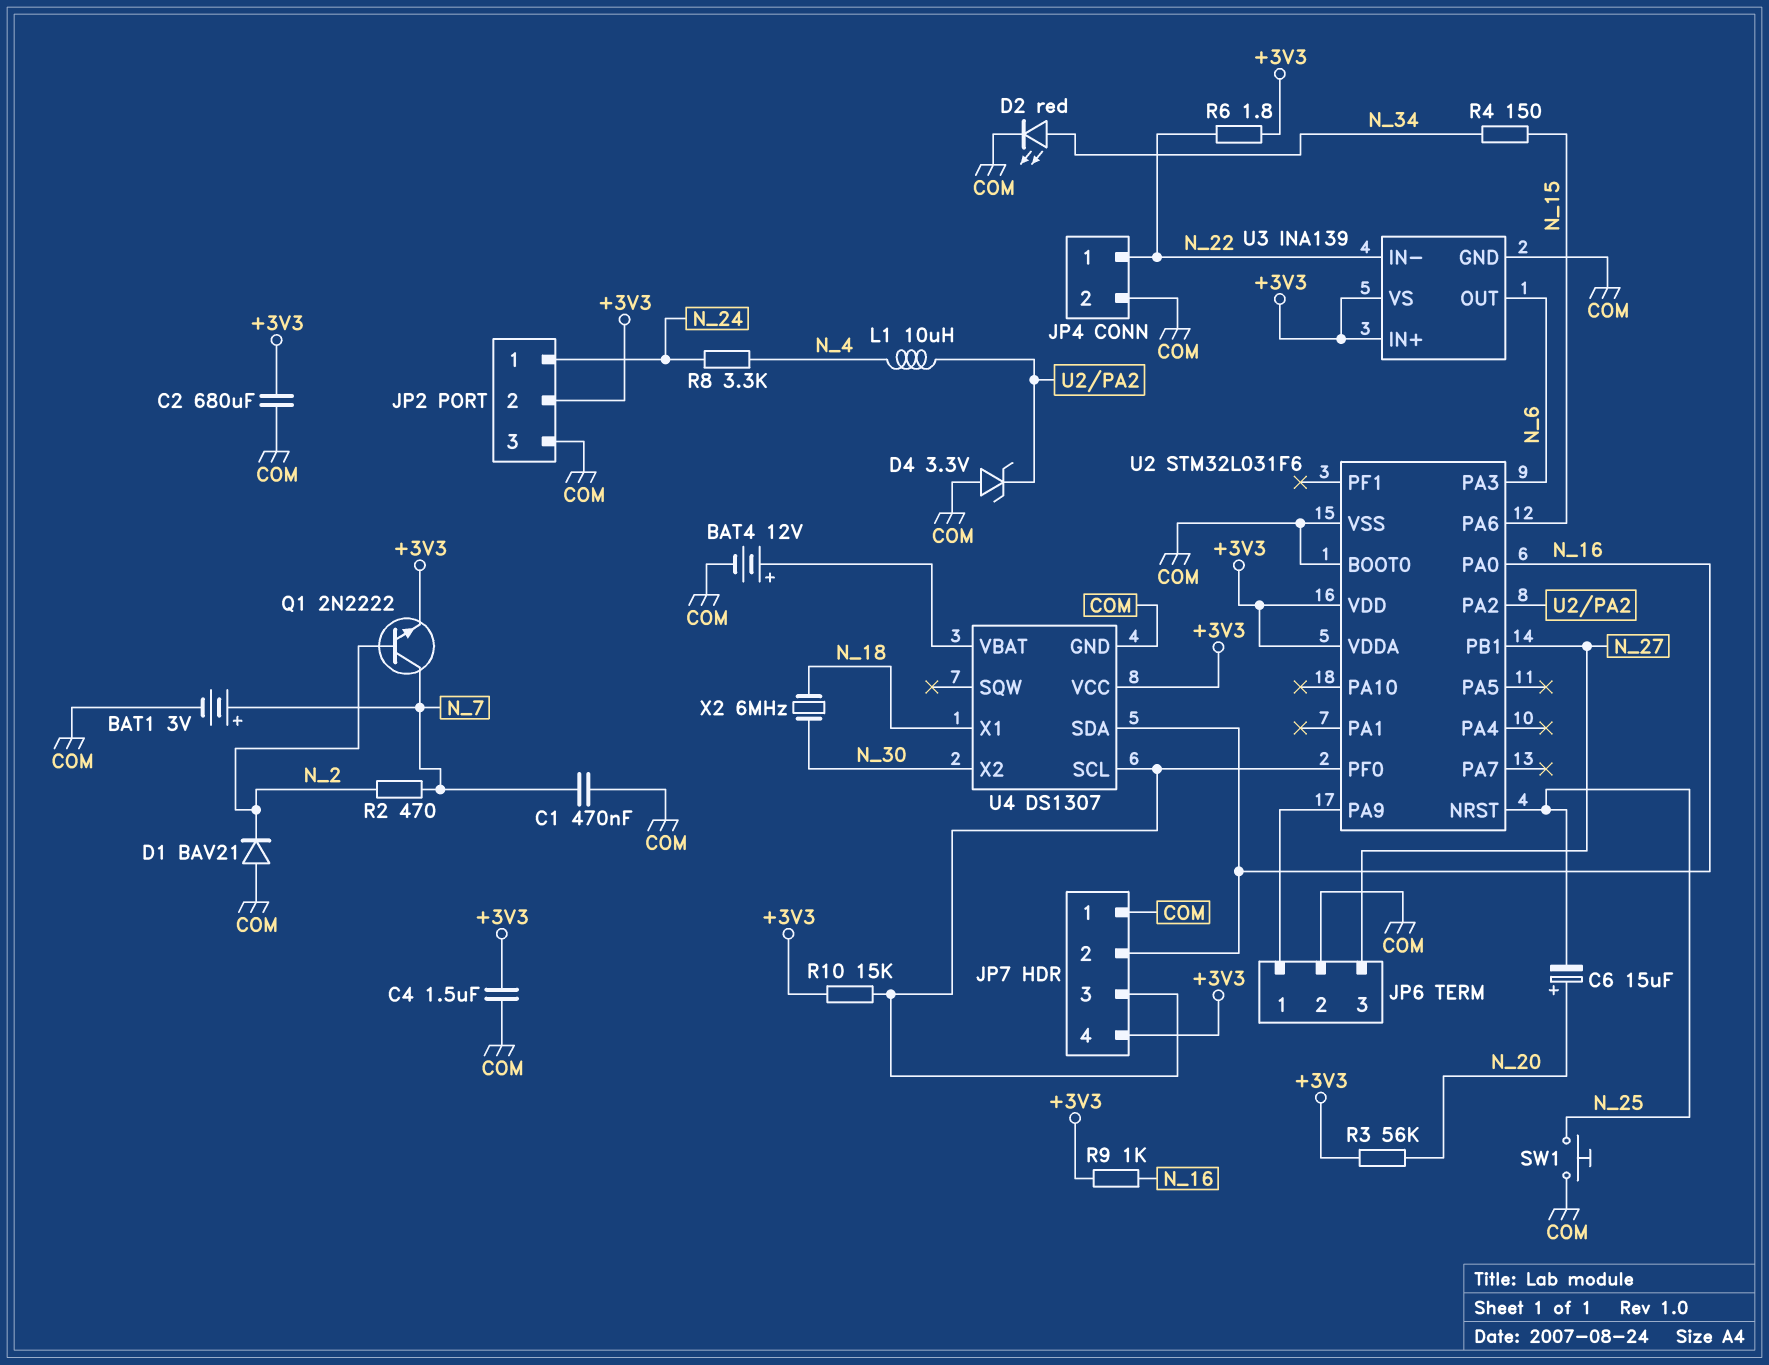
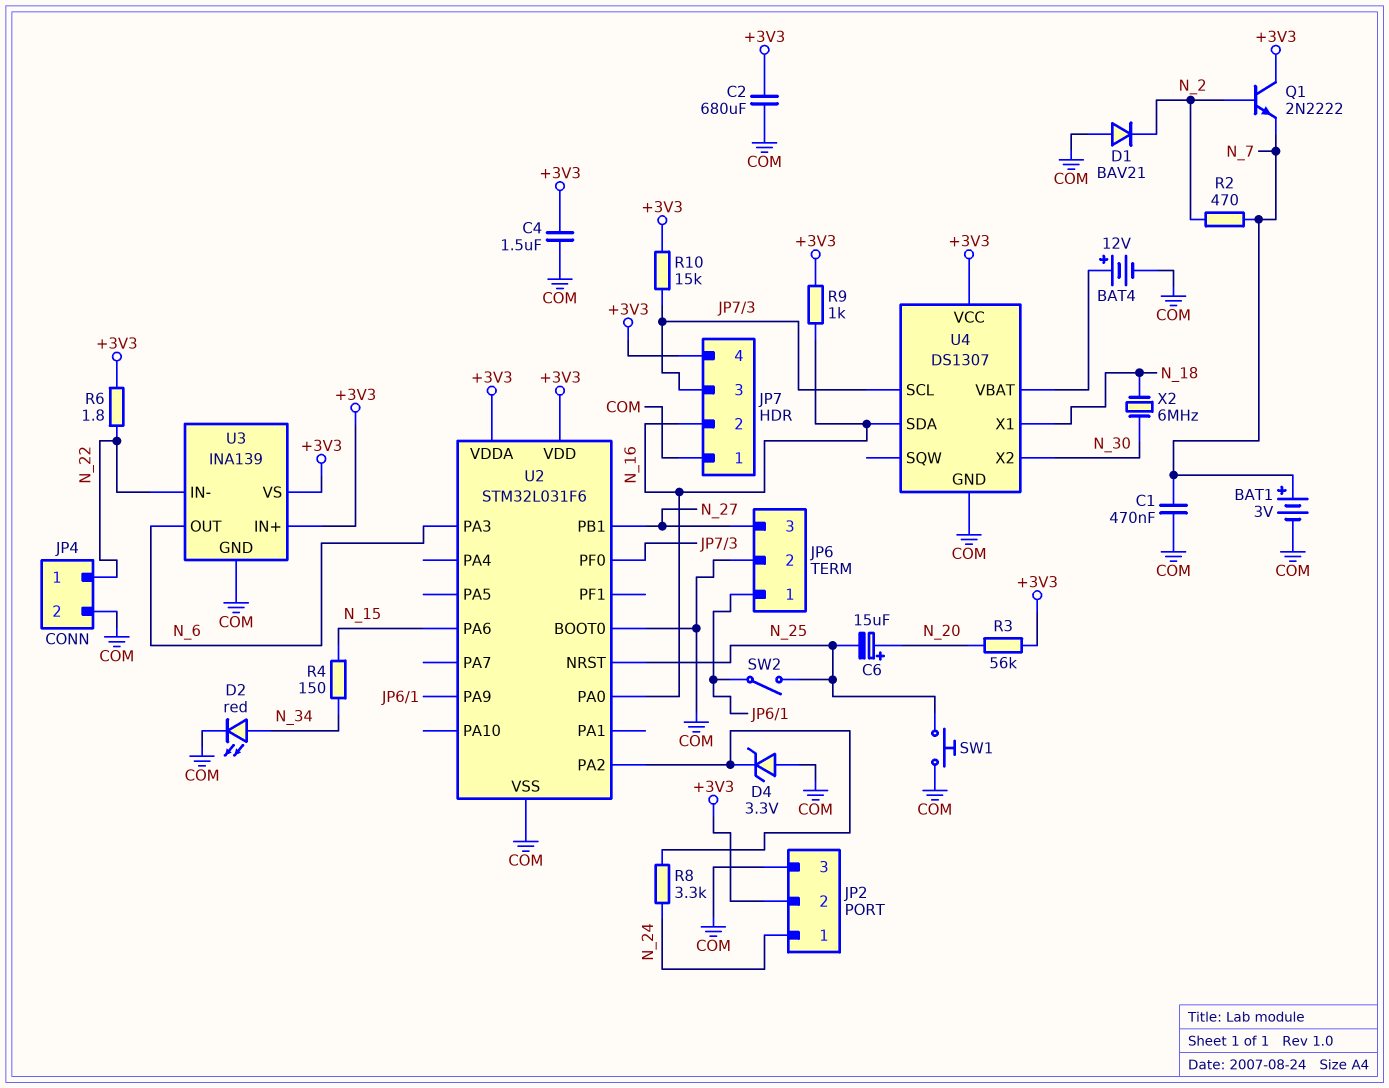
L1: 10uH (N_4, U2/PA2) -> none
Q1: NPN 2N2222 (B N_2, C N_7, E +3V3) -> NPN 2N2222 (B N_2, C +3V3, E N_7)
R8: 3.3k (N_4, N_24) -> 3.3k (N_24, U2/PA2)
SW2: none -> switch (JP6/1, N_25)

